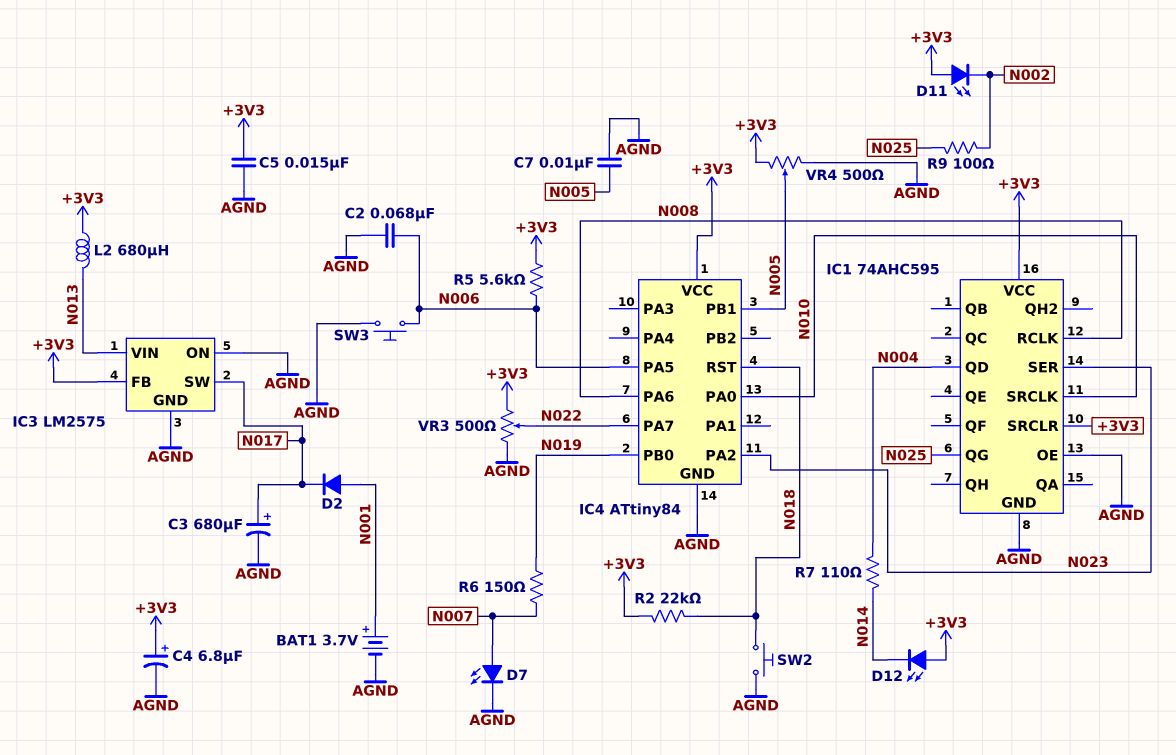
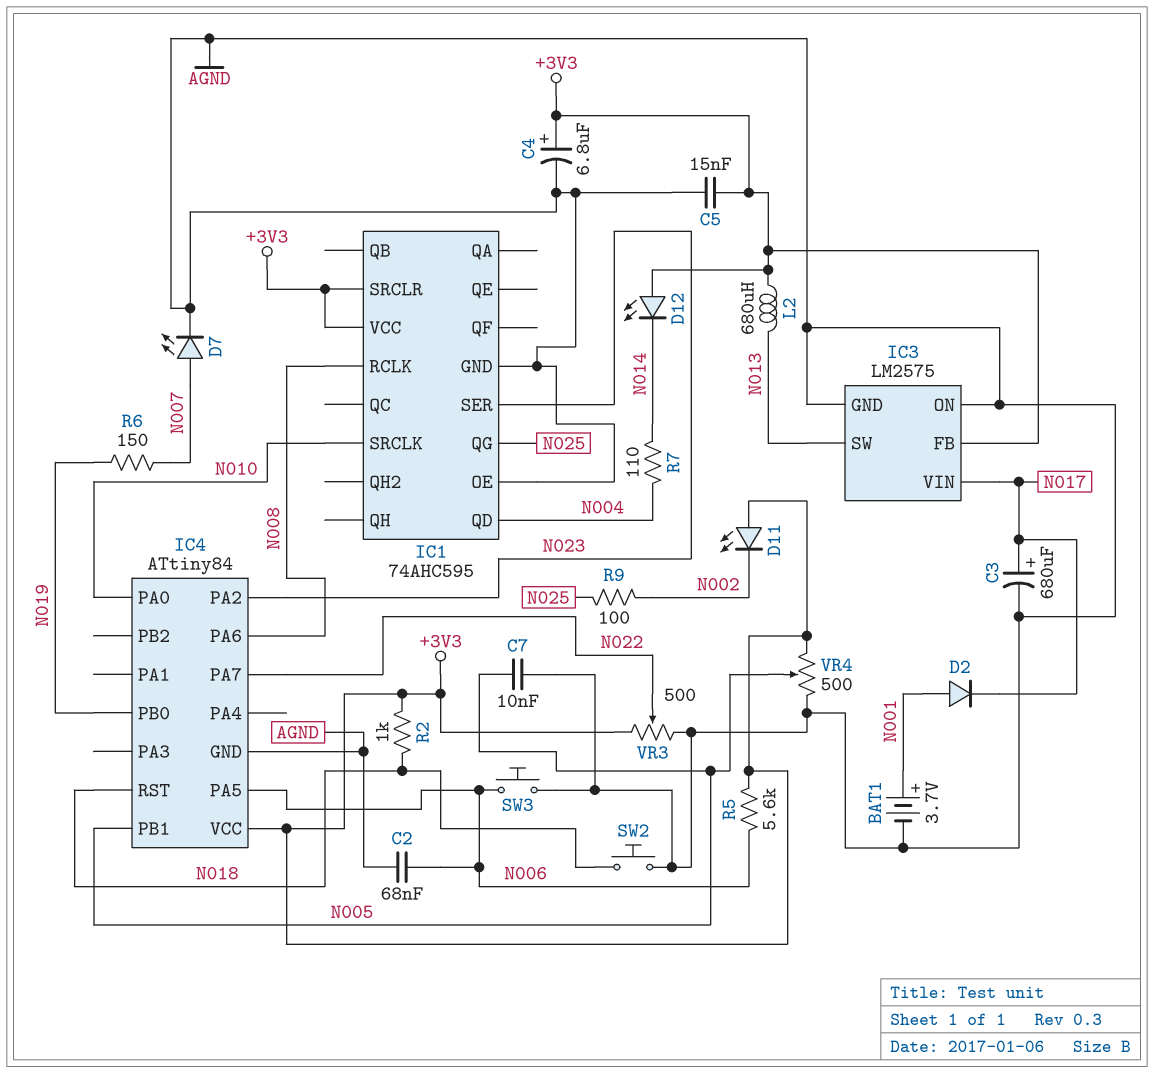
IC3 pin SW: N017 -> N013
IC3 pin VIN: N013 -> N017
R2: 22k (+3V3, N018) -> 1k (+3V3, N018)

